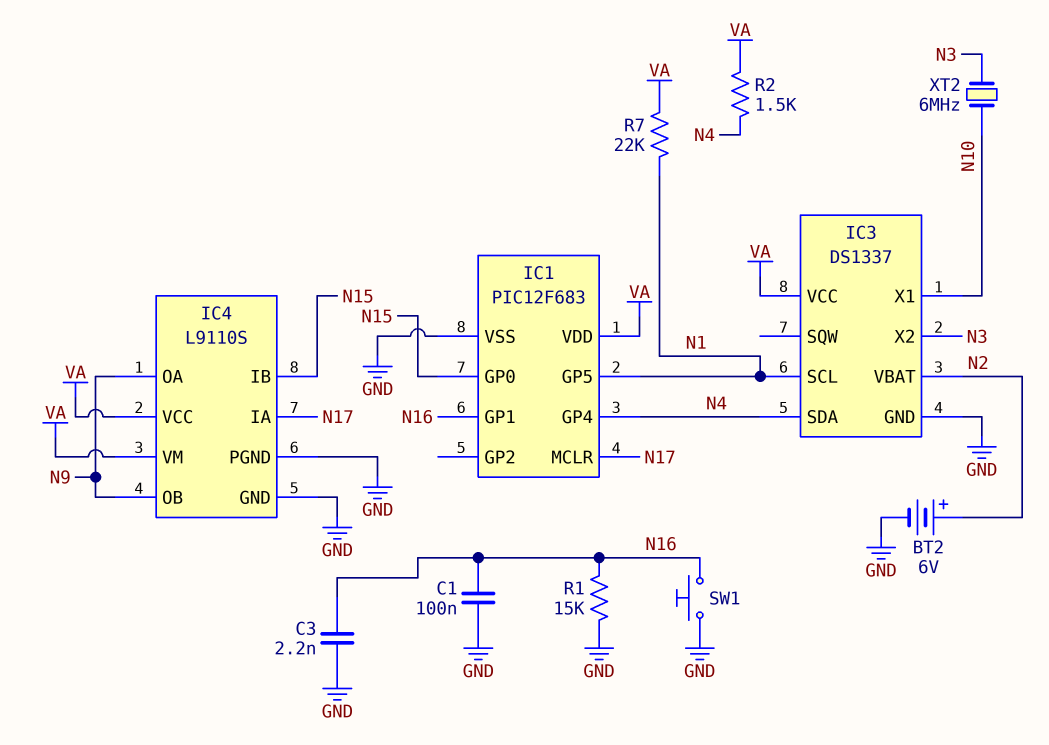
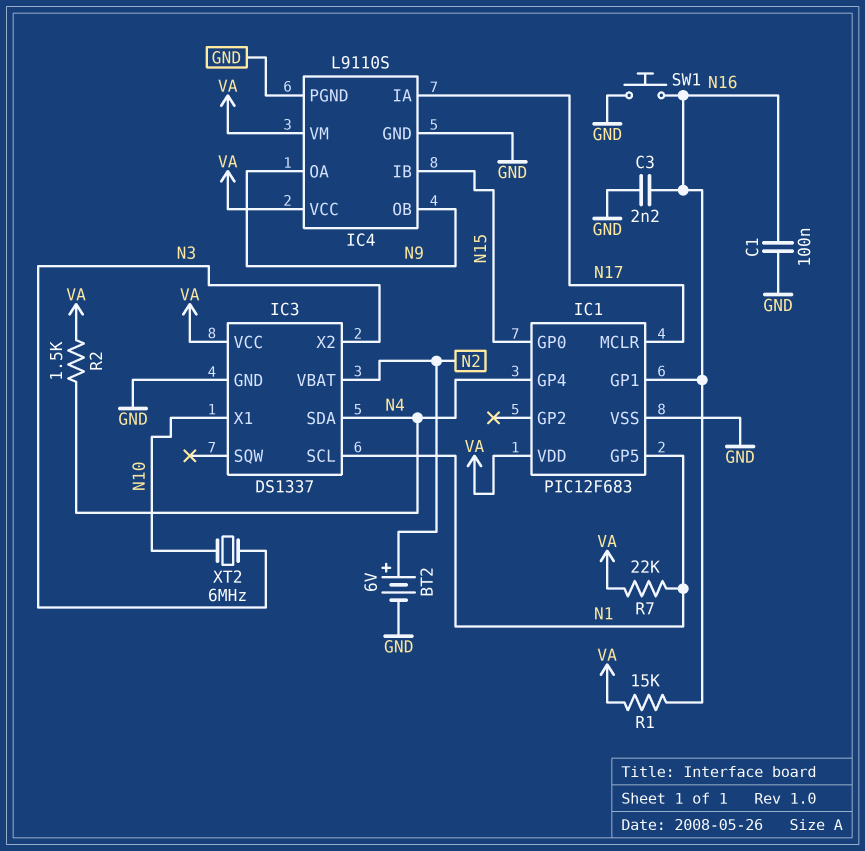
R1: 15k (GND, N16) -> 15k (N16, VA)

